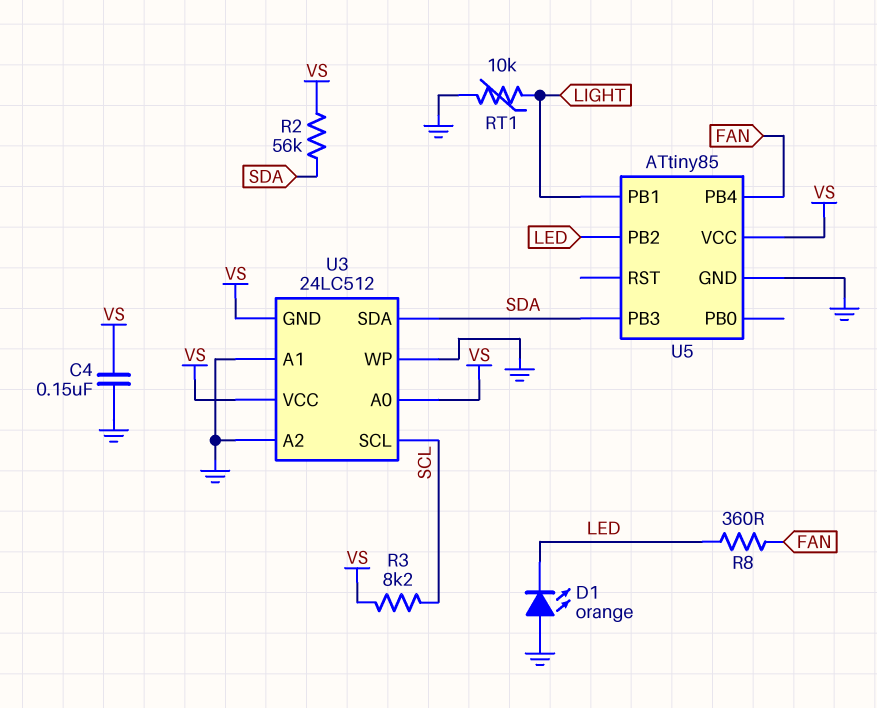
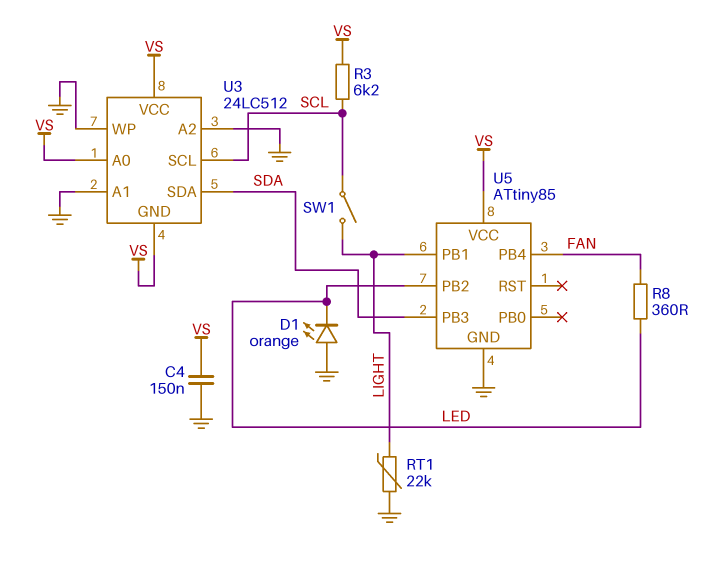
R2: 56k (SDA, VS) -> none
R3: 8.2k (SCL, VS) -> 6.2k (SCL, VS)
RT1: 10k (GND, LIGHT) -> 22k (GND, LIGHT)
SW1: none -> switch (LIGHT, SCL)

